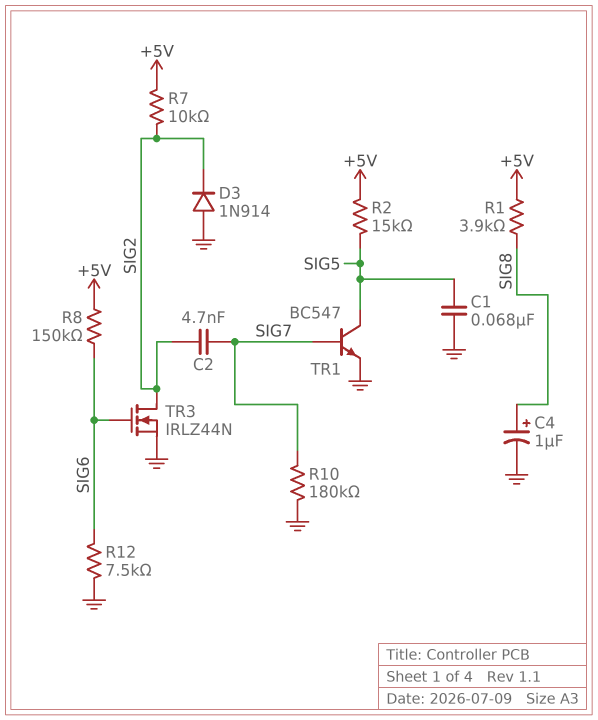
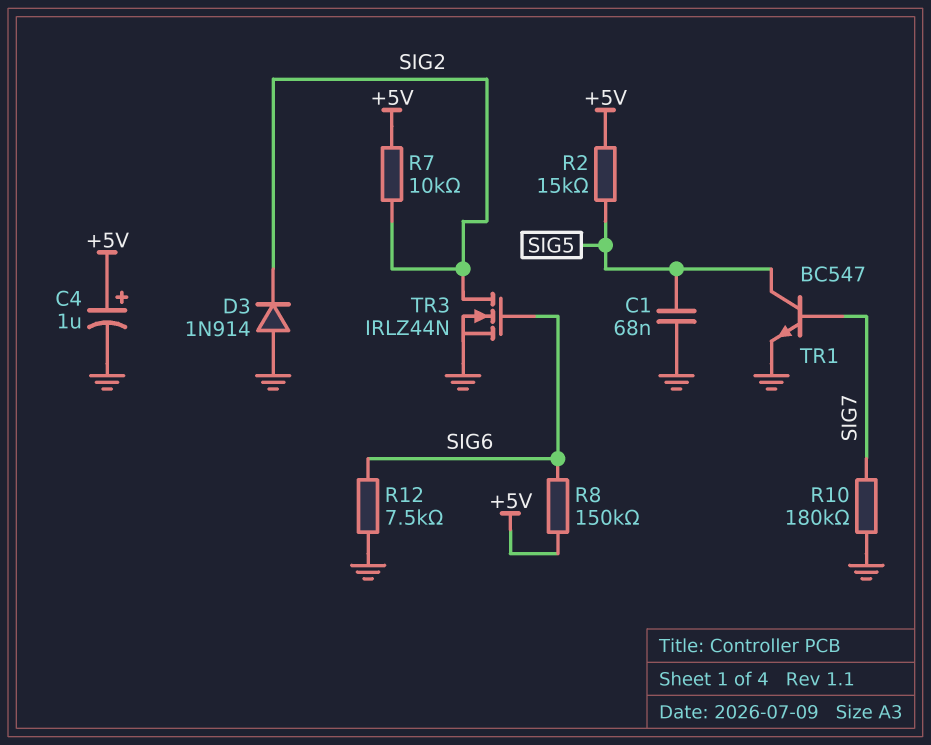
C2: 4.7nF (SIG2, SIG7) -> none
C4: 1uF (plus SIG8, minus GND) -> 1uF (plus +5V, minus GND)
R1: 3.9k (+5V, SIG8) -> none

